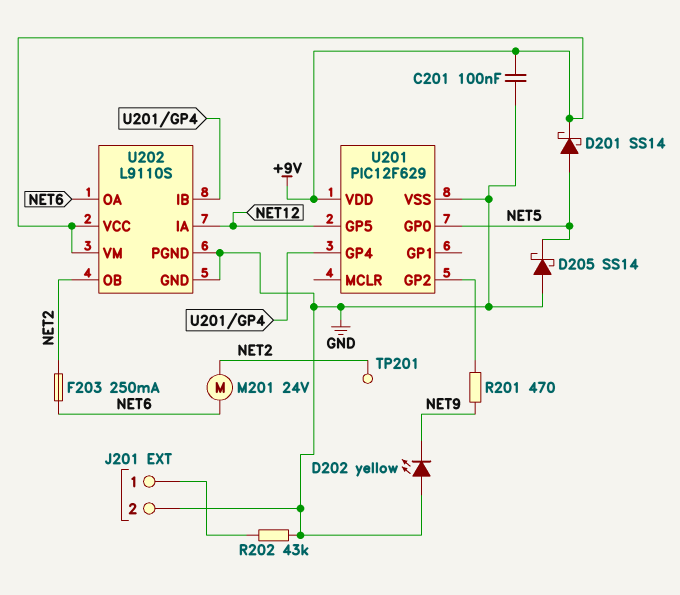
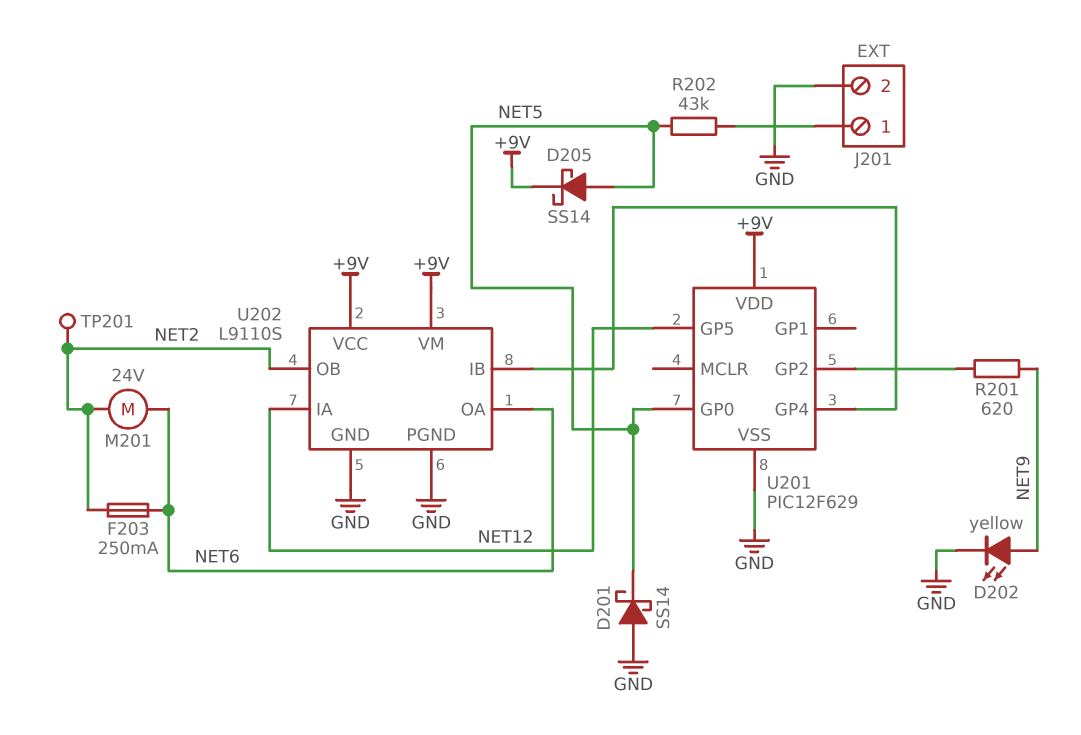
C201: 100nF (+9V, GND) -> none
D201: schottky SS14 (A NET5, K +9V) -> schottky SS14 (A GND, K NET5)
D202: LED yellow (A GND, K NET9) -> LED yellow (A NET9, K GND)
D205: schottky SS14 (A GND, K NET5) -> schottky SS14 (A NET5, K +9V)
R201: 470 (NET9, U201/GP2) -> 620 (NET9, U201/GP2)
R202: 43k (GND, J201/1) -> 43k (J201/1, NET5)

